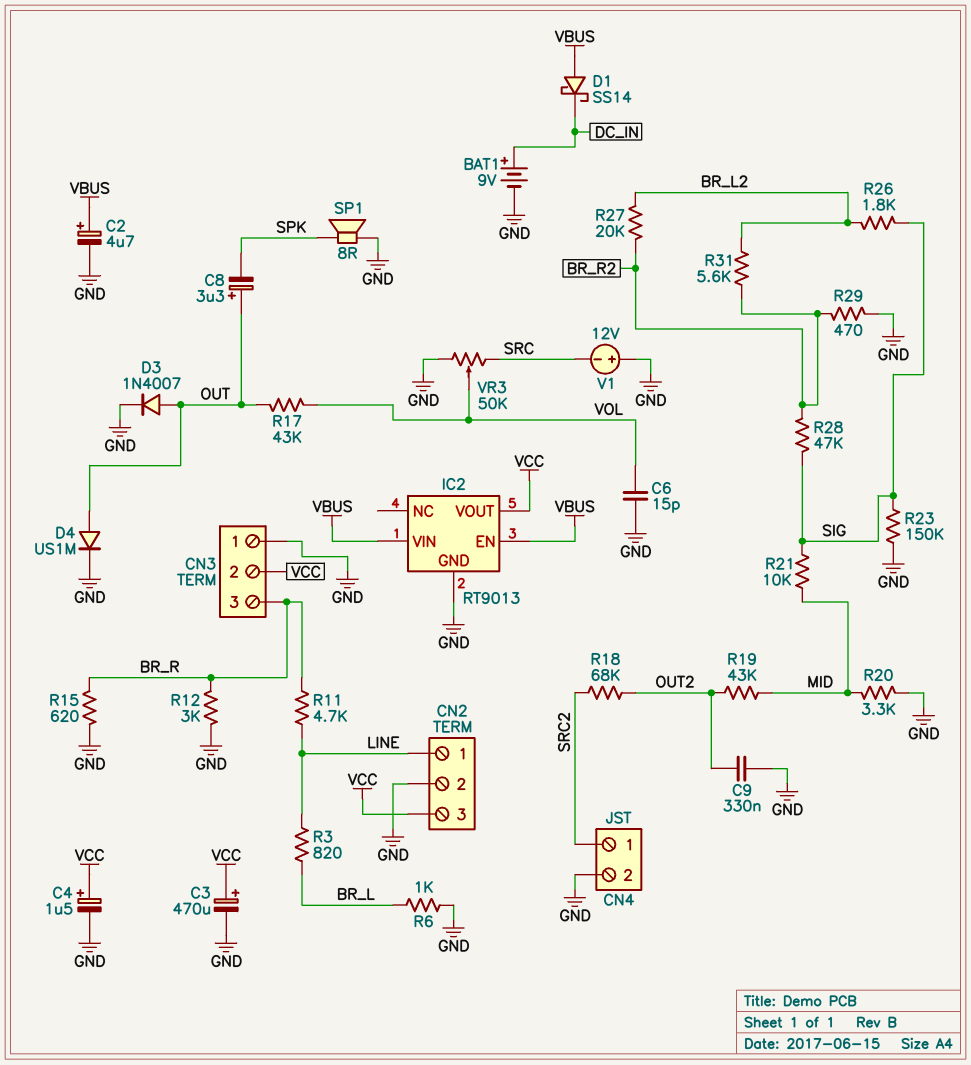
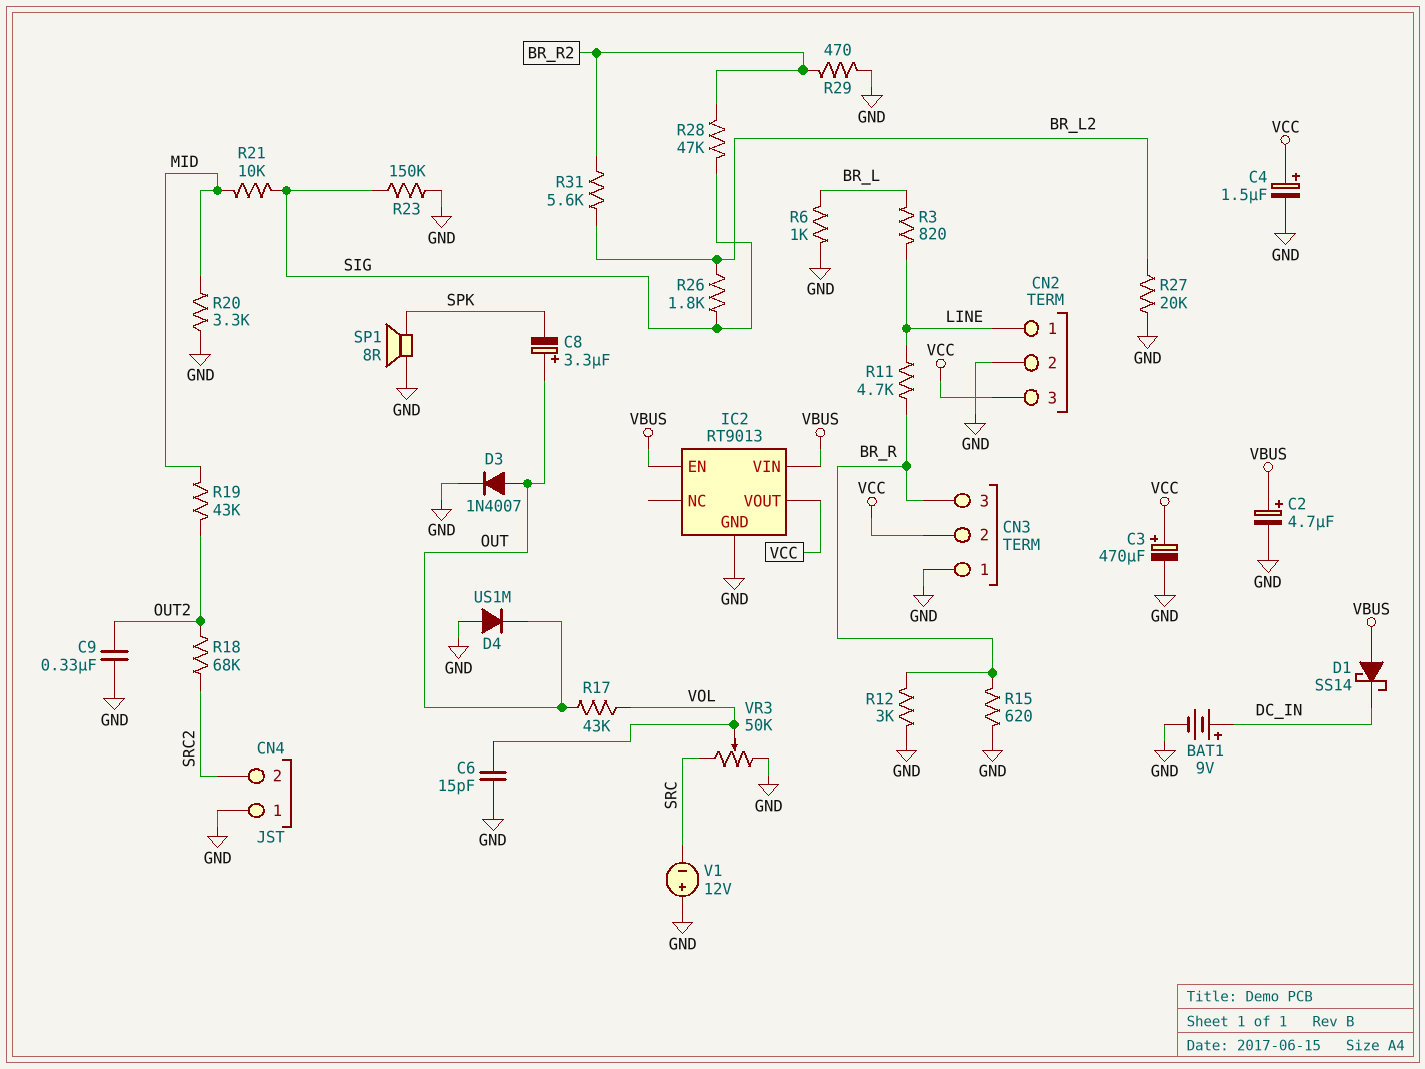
CN4 pin 1: SRC2 -> GND
CN4 pin 2: GND -> SRC2
D4: diode US1M (A OUT, K GND) -> diode US1M (A GND, K OUT)
R27: 20k (BR_L2, BR_R2) -> 20k (BR_L2, GND)

